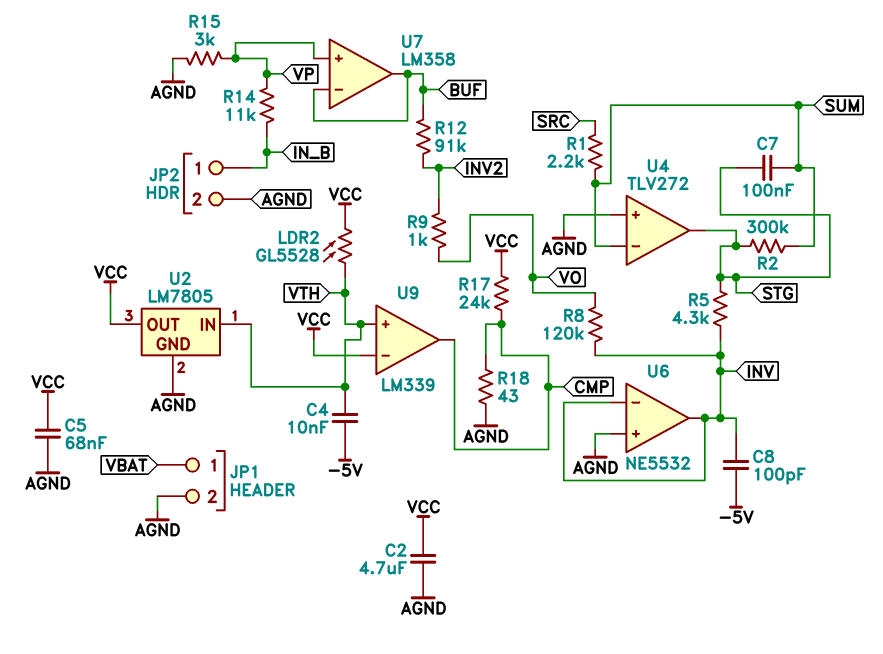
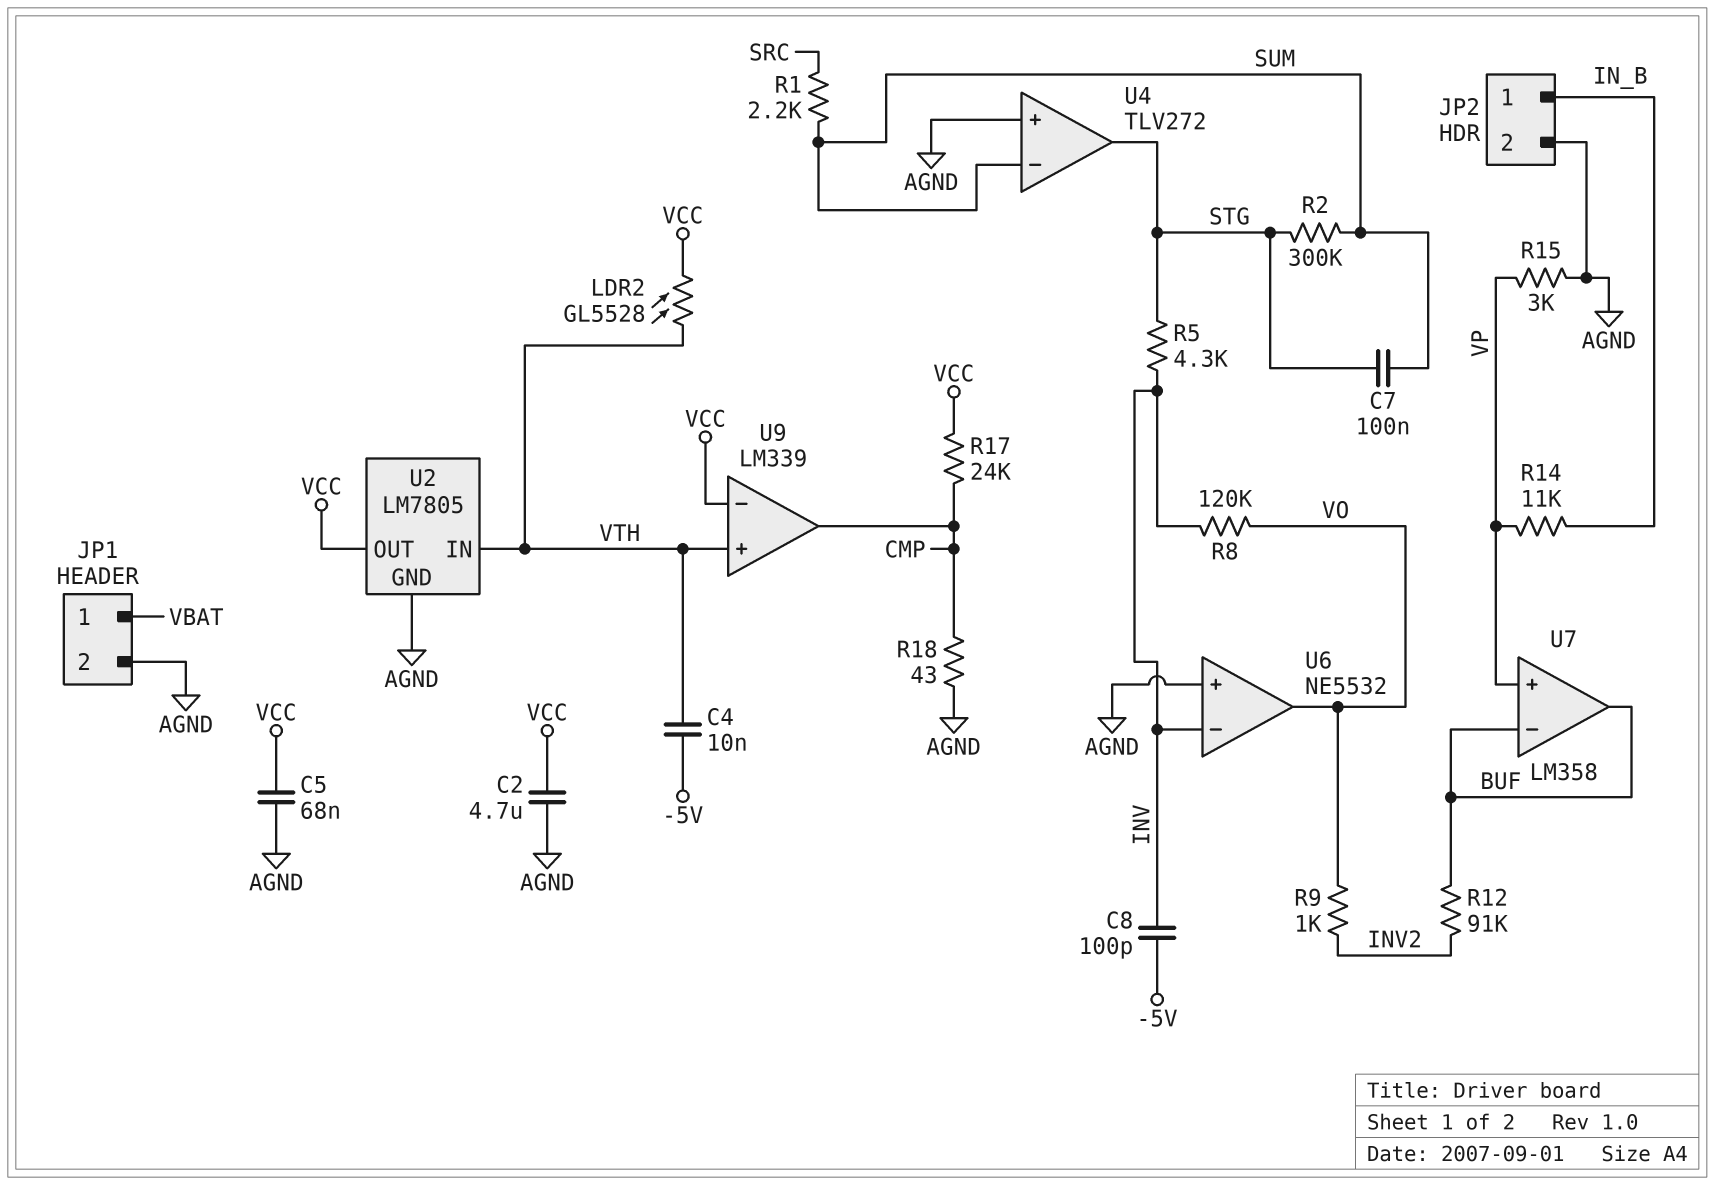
U6 pin out: INV -> VO

